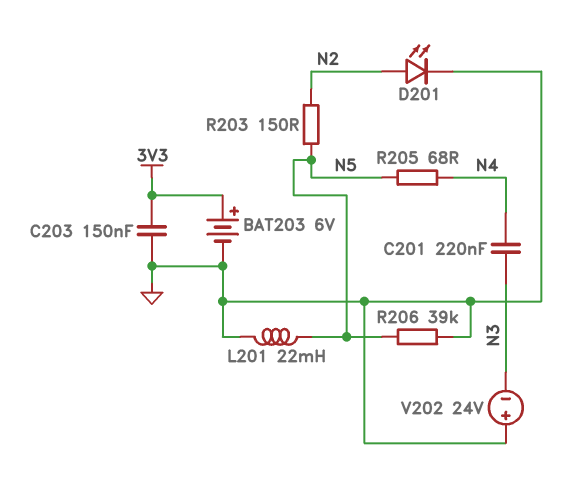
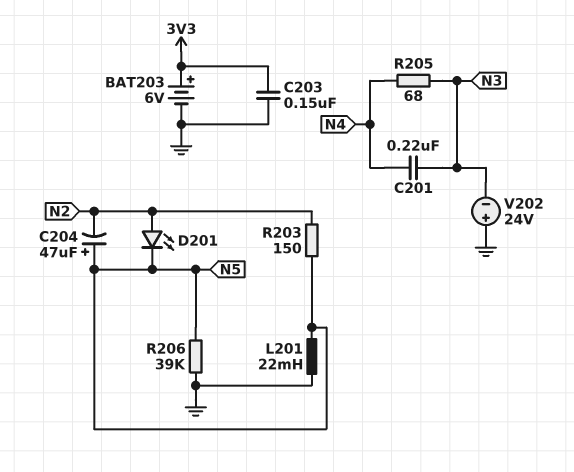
C204: none -> 47uF (plus N5, minus N2)
D201: LED (A N2, K GND) -> LED (A N2, K N5)
R205: 68 (N4, N5) -> 68 (N3, N4)

